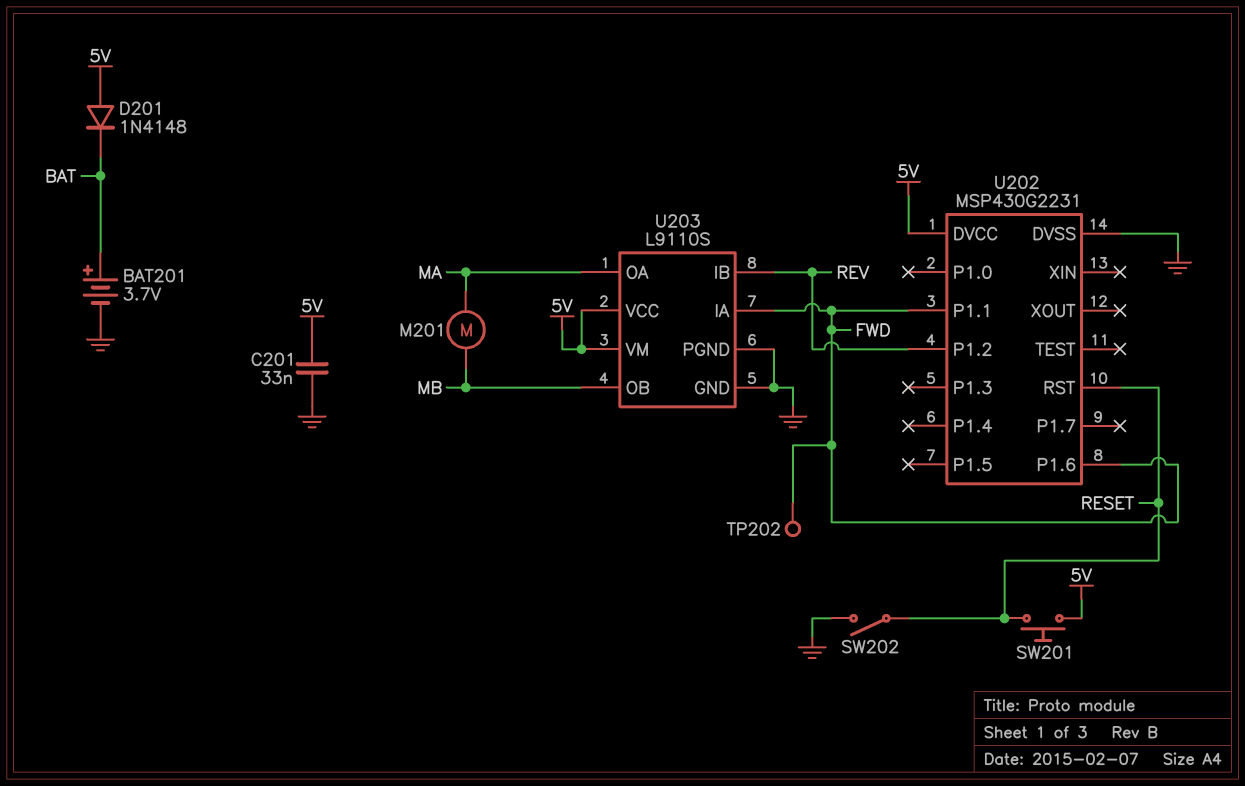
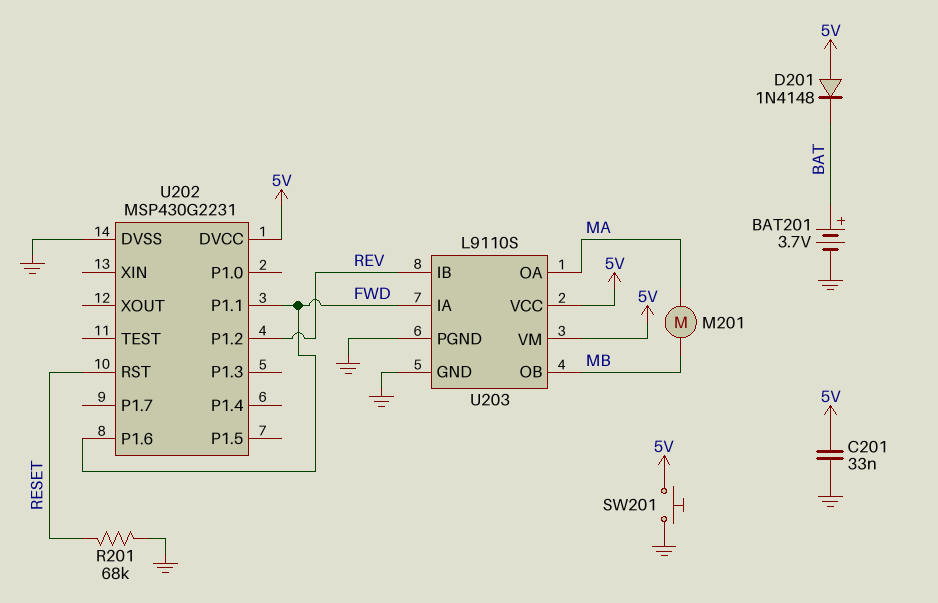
R201: none -> 68k (GND, RESET)
SW201: button (5V, RESET) -> button (5V, GND)
SW202: switch (GND, RESET) -> none
TP202: test point (FWD) -> none

